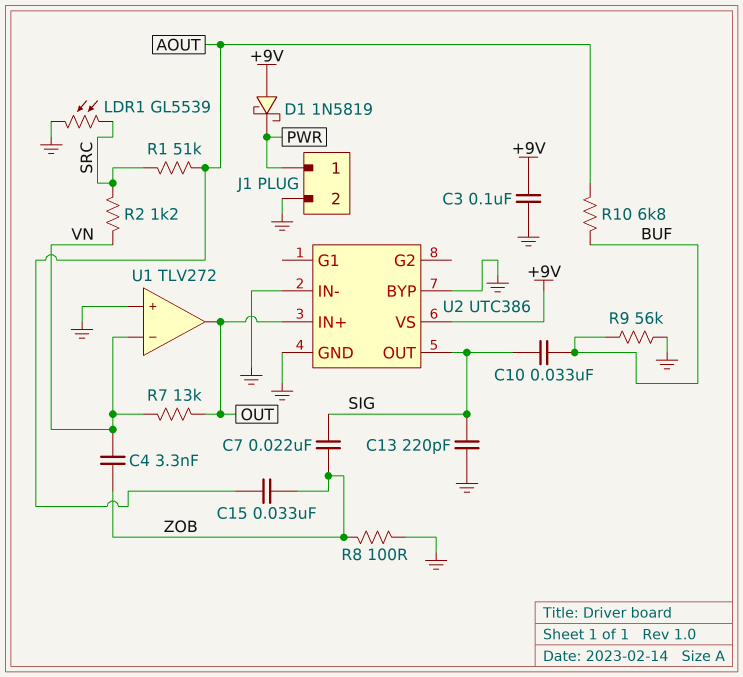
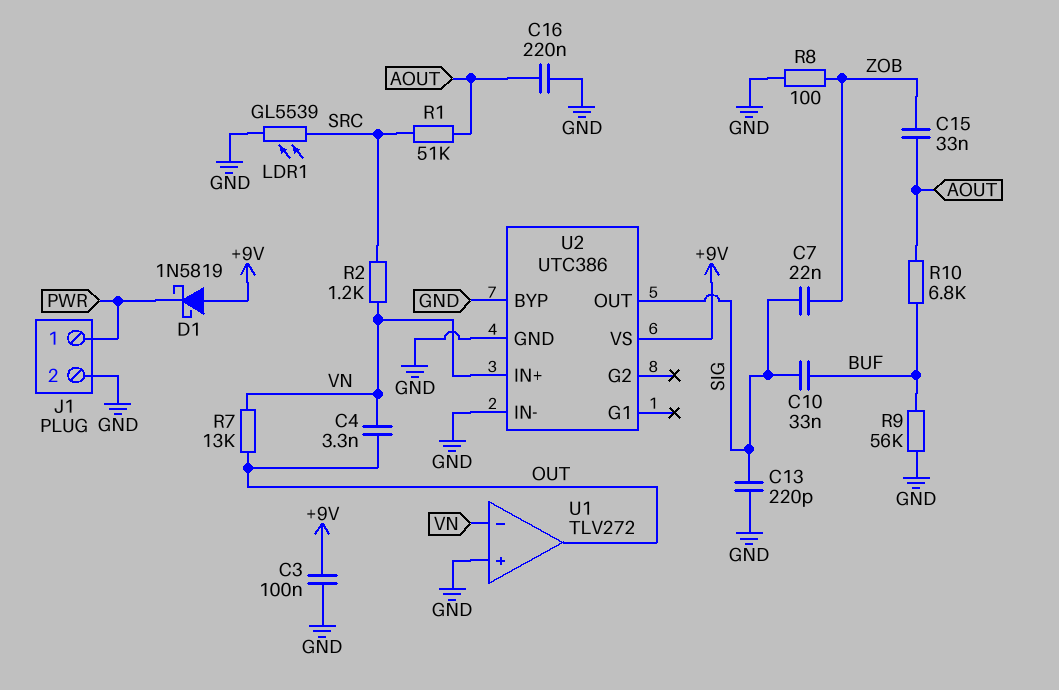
C4: 3.3nF (VN, ZOB) -> 3.3nF (OUT, VN)
C16: none -> 220nF (AOUT, GND)
U2 pin IN+: OUT -> VN

